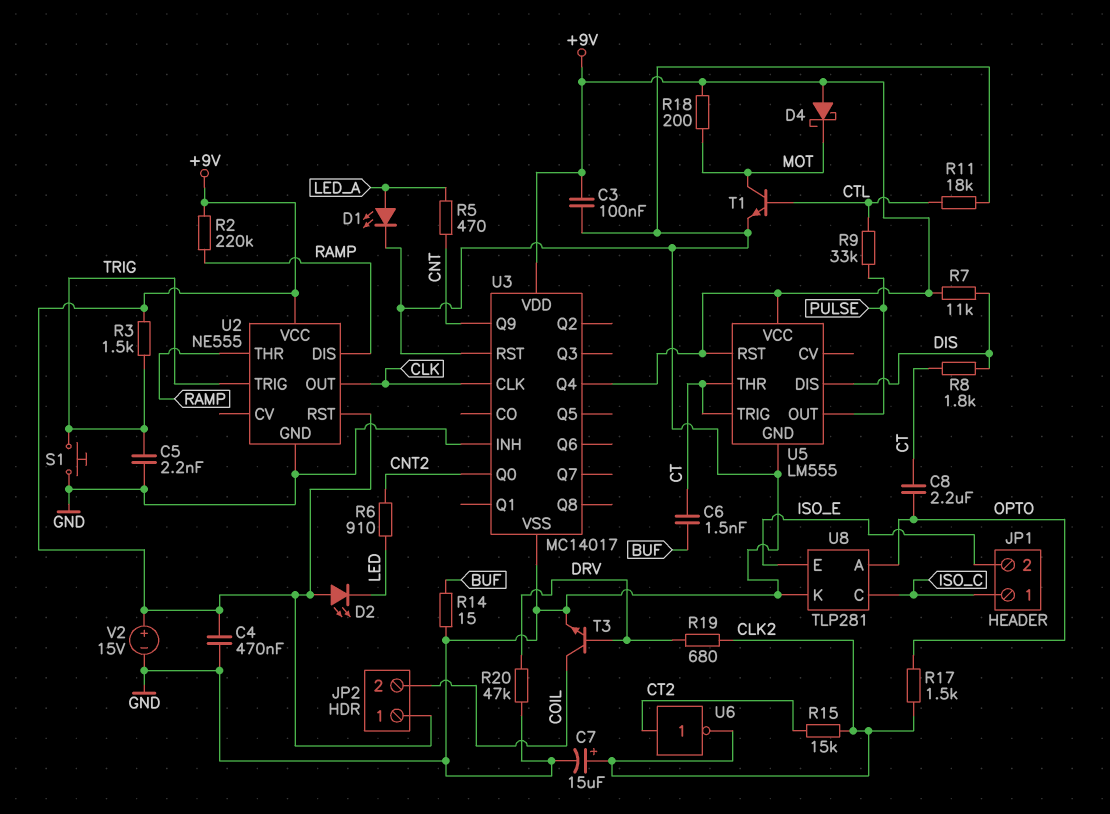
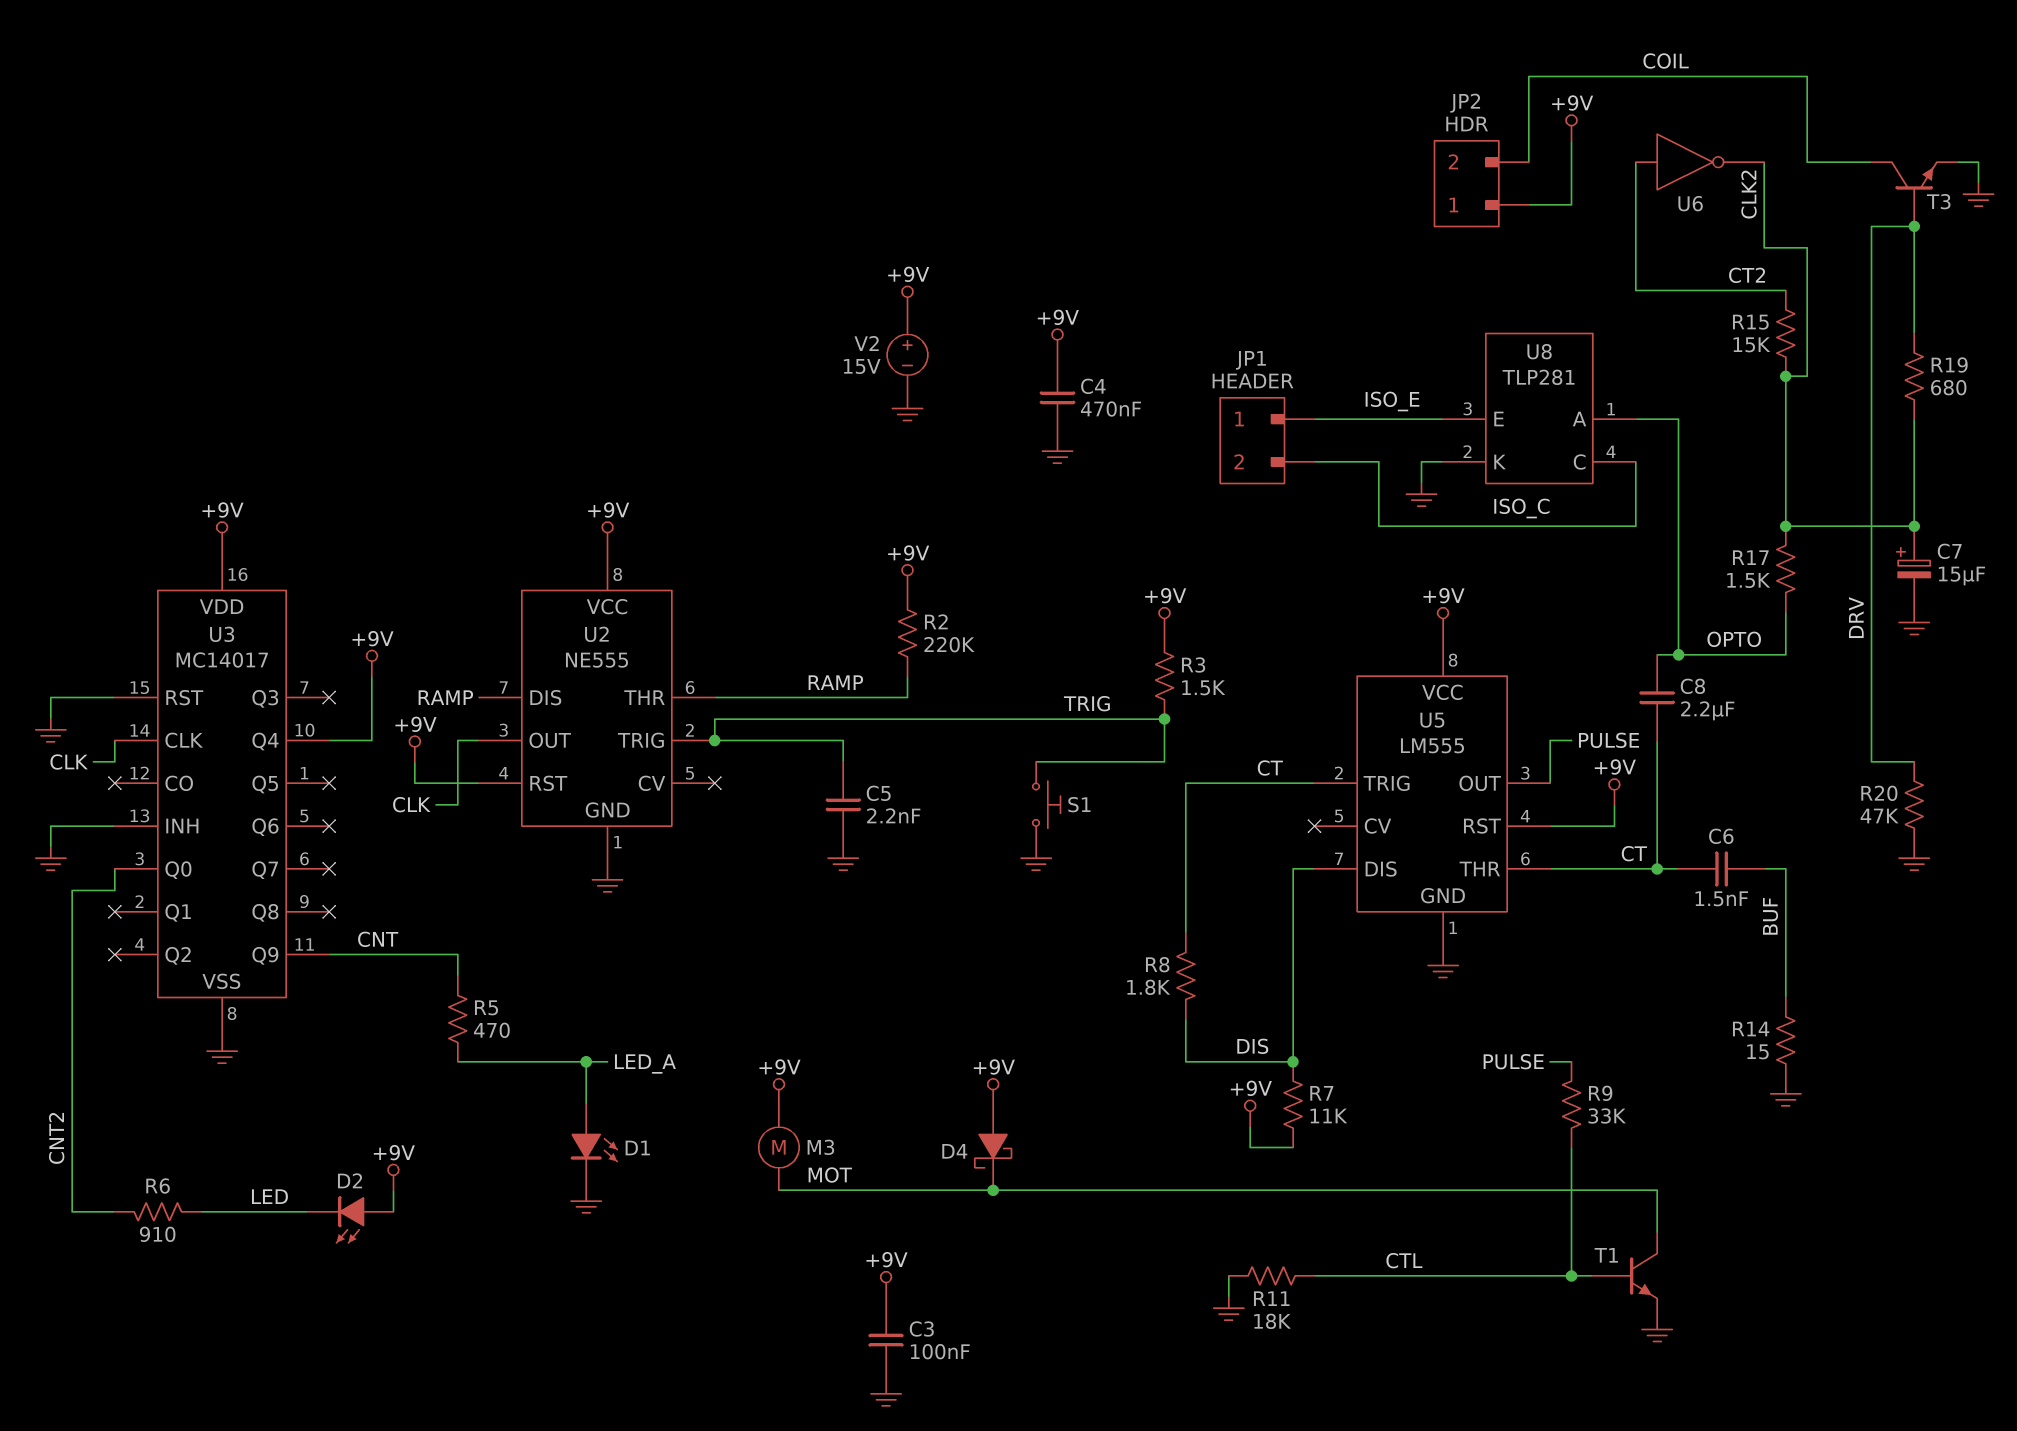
JP1 pin 1: ISO_C -> ISO_E
JP1 pin 2: ISO_E -> ISO_C
M3: none -> motor (+9V, MOT)
R18: 200 (+9V, MOT) -> none

